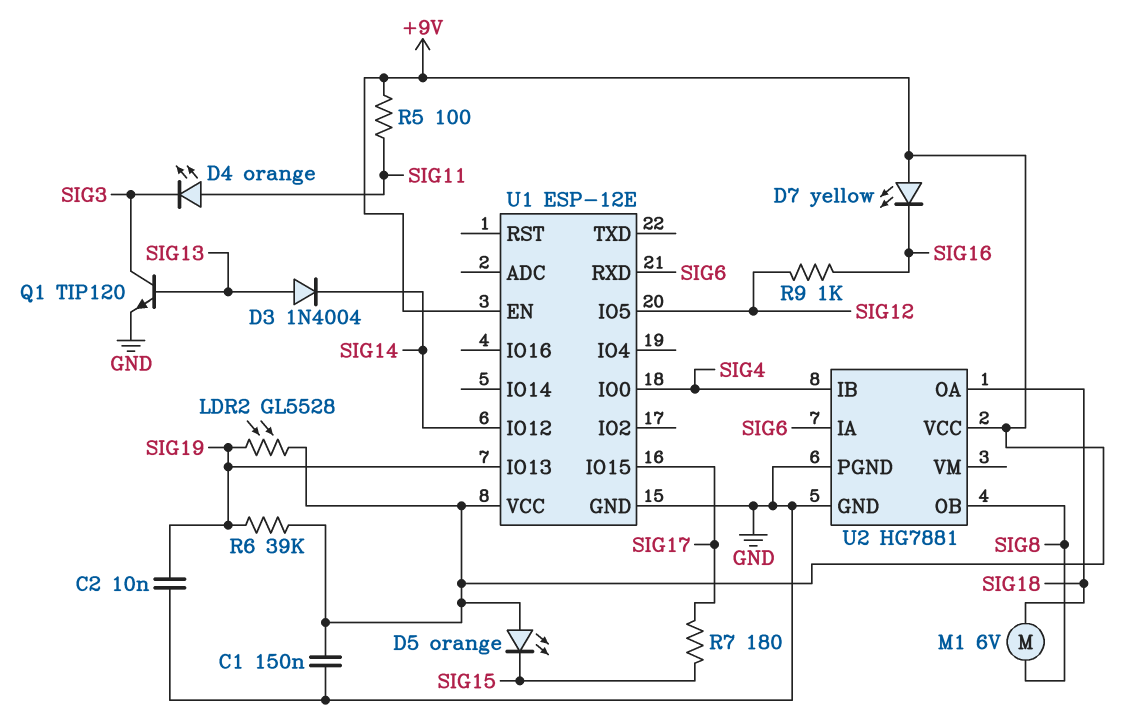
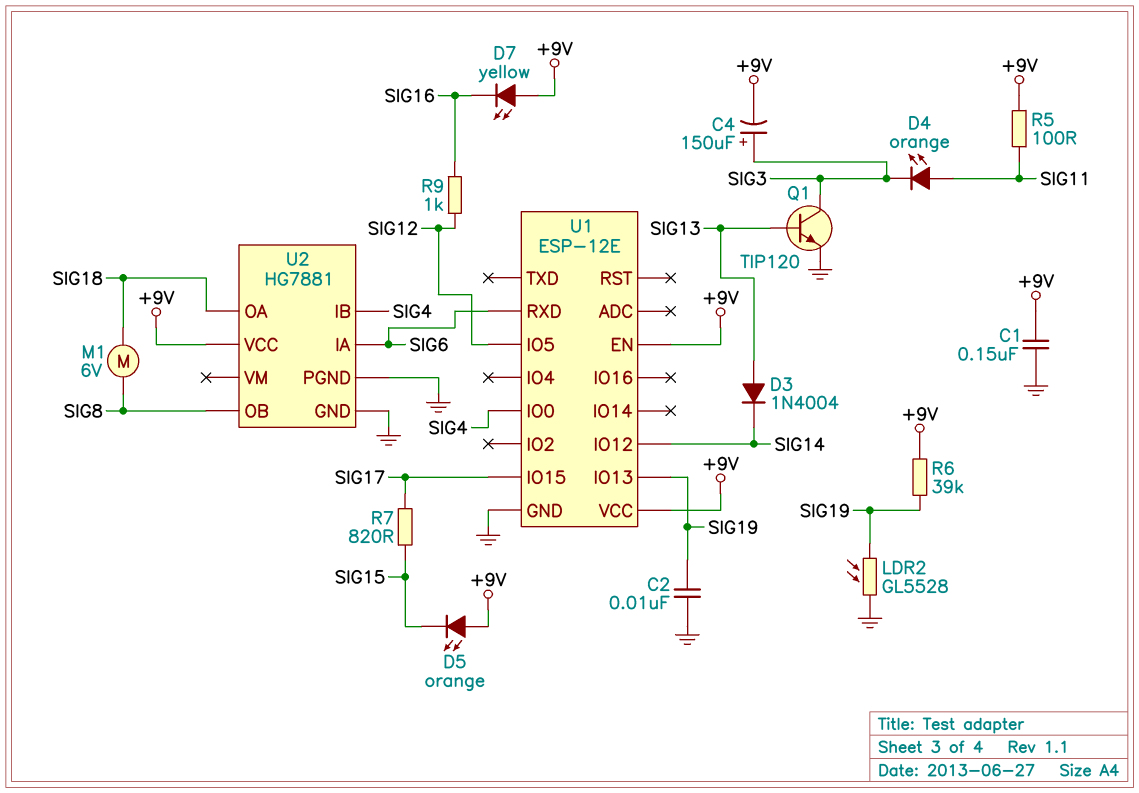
C4: none -> 150uF (plus SIG3, minus +9V)
LDR2: GL5528 (+9V, SIG19) -> GL5528 (GND, SIG19)
R7: 180 (SIG15, SIG17) -> 820 (SIG15, SIG17)

